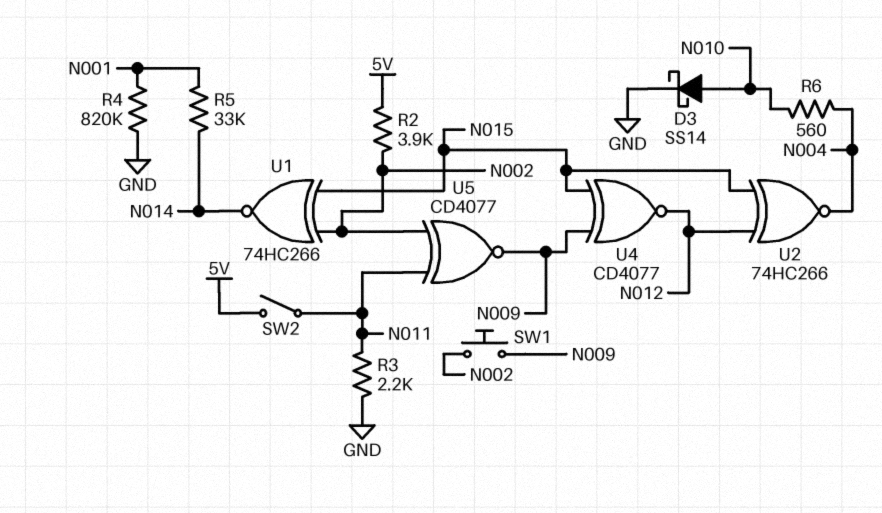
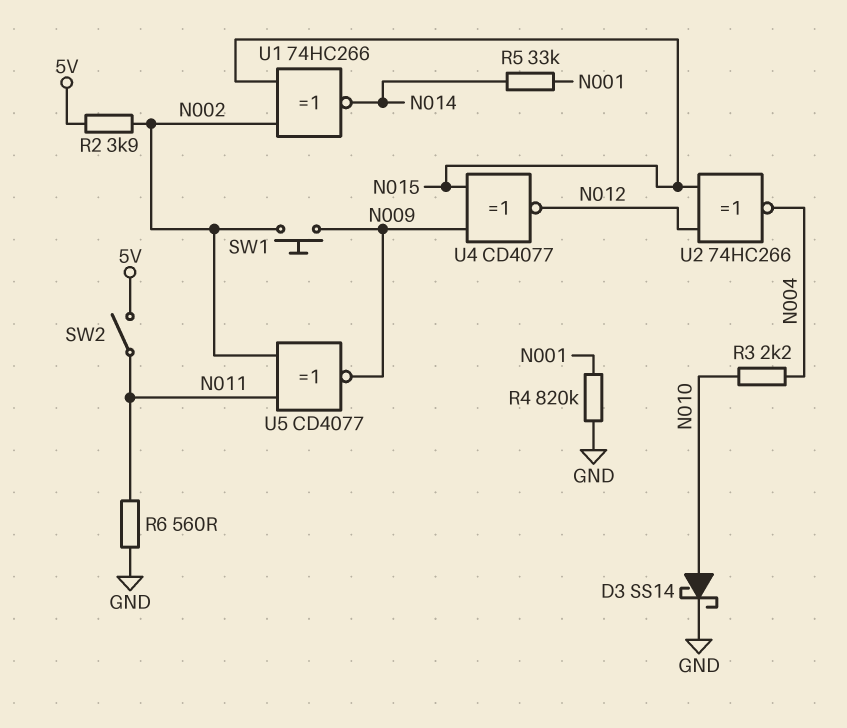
R3: 2.2k (GND, N011) -> 2.2k (N004, N010)
R6: 560 (N004, N010) -> 560 (GND, N011)

